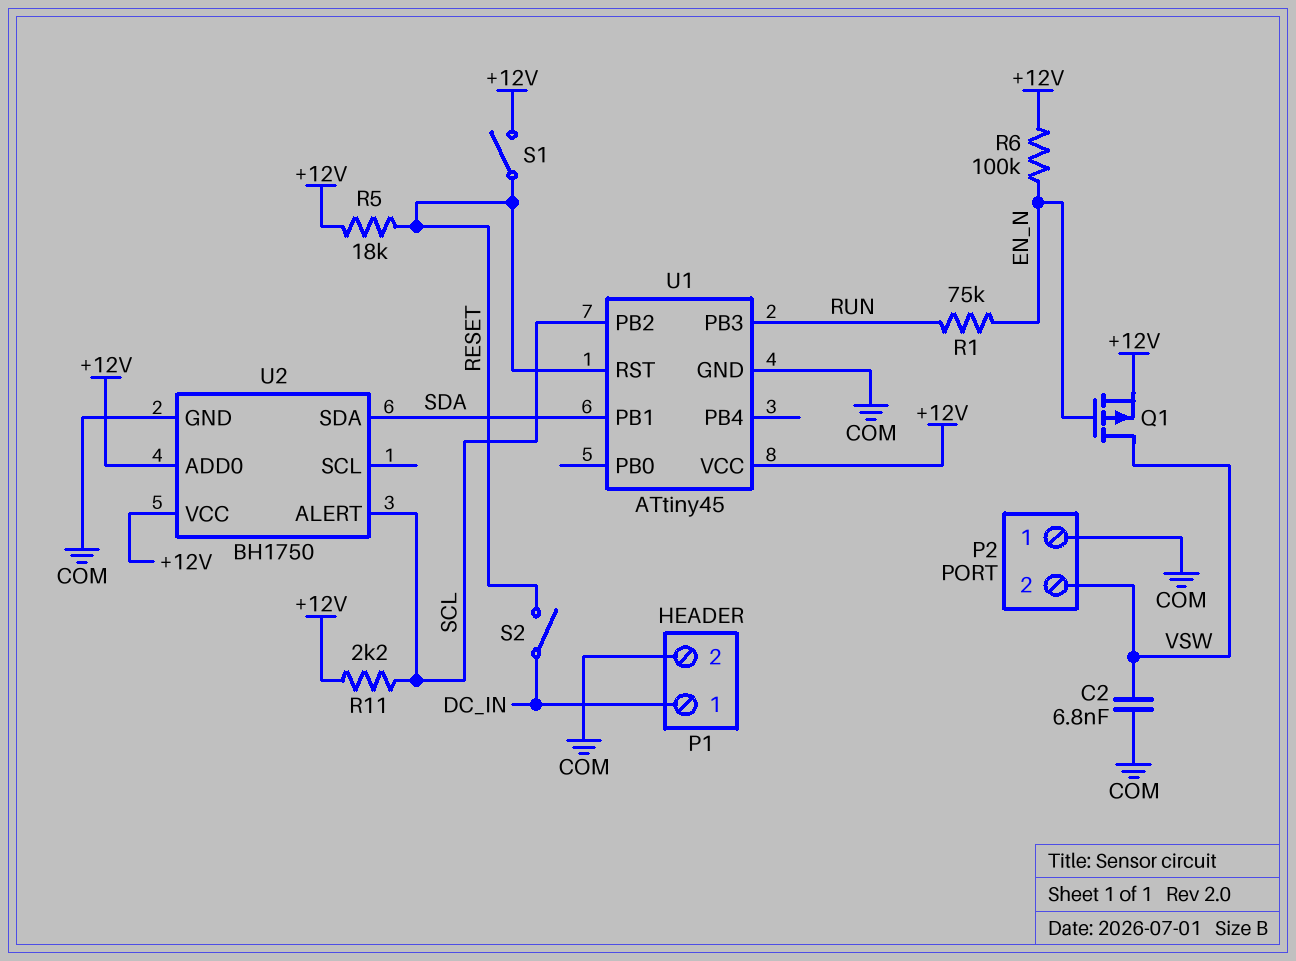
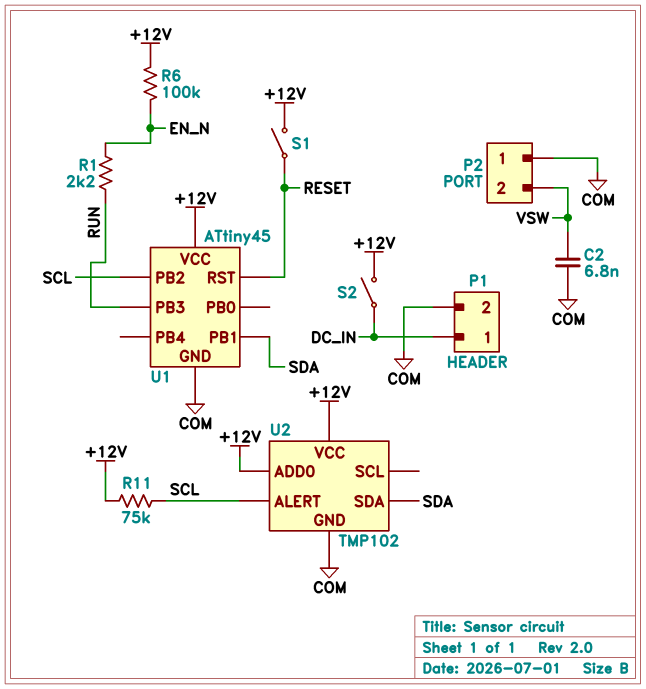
Q1: PMOS (G EN_N, D VSW, S +12V) -> none
R1: 75k (EN_N, RUN) -> 2.2k (EN_N, RUN)
R5: 18k (+12V, RESET) -> none
R11: 2.2k (+12V, SCL) -> 75k (+12V, SCL)
S2: switch (DC_IN, RESET) -> switch (+12V, DC_IN)
U2: BH1750 -> TMP102

